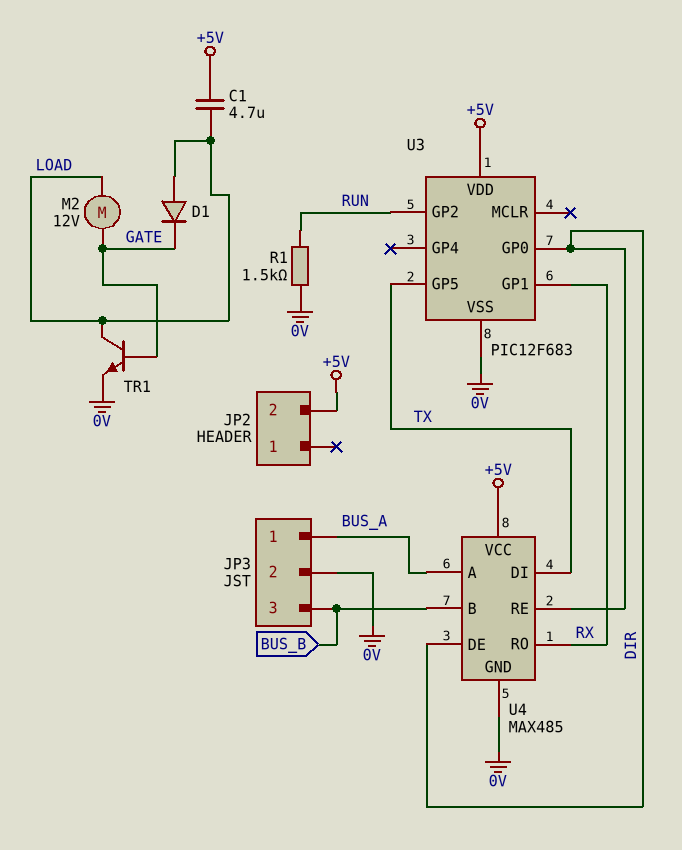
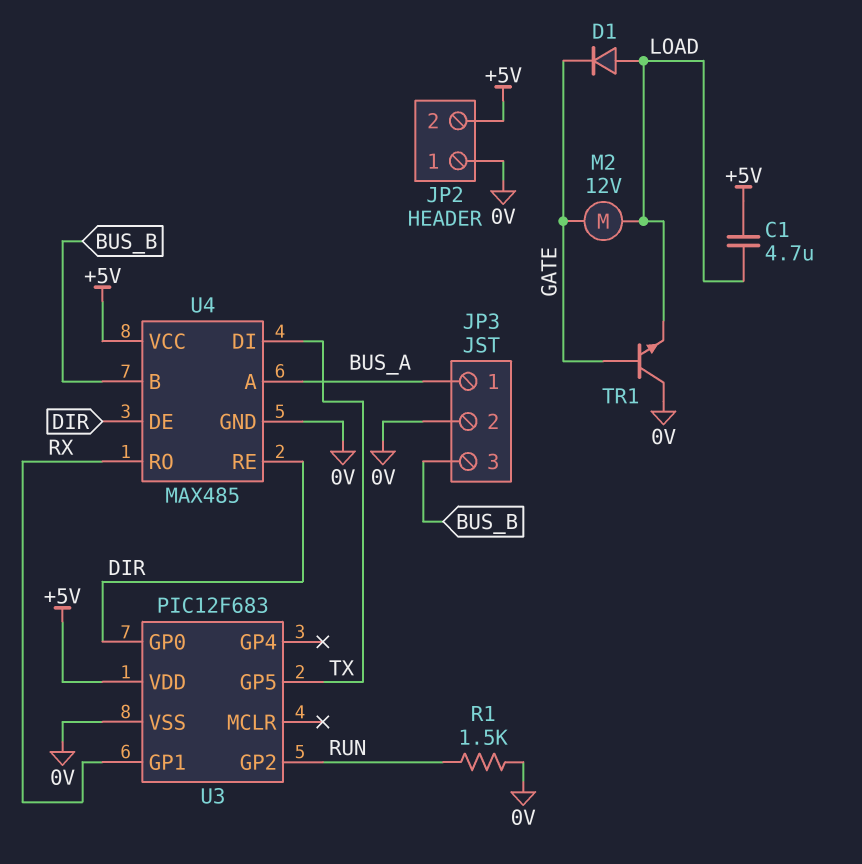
JP2 pin 1: none -> 0V
TR1: NPN (B GATE, C LOAD, E 0V) -> NPN (B GATE, C 0V, E LOAD)

